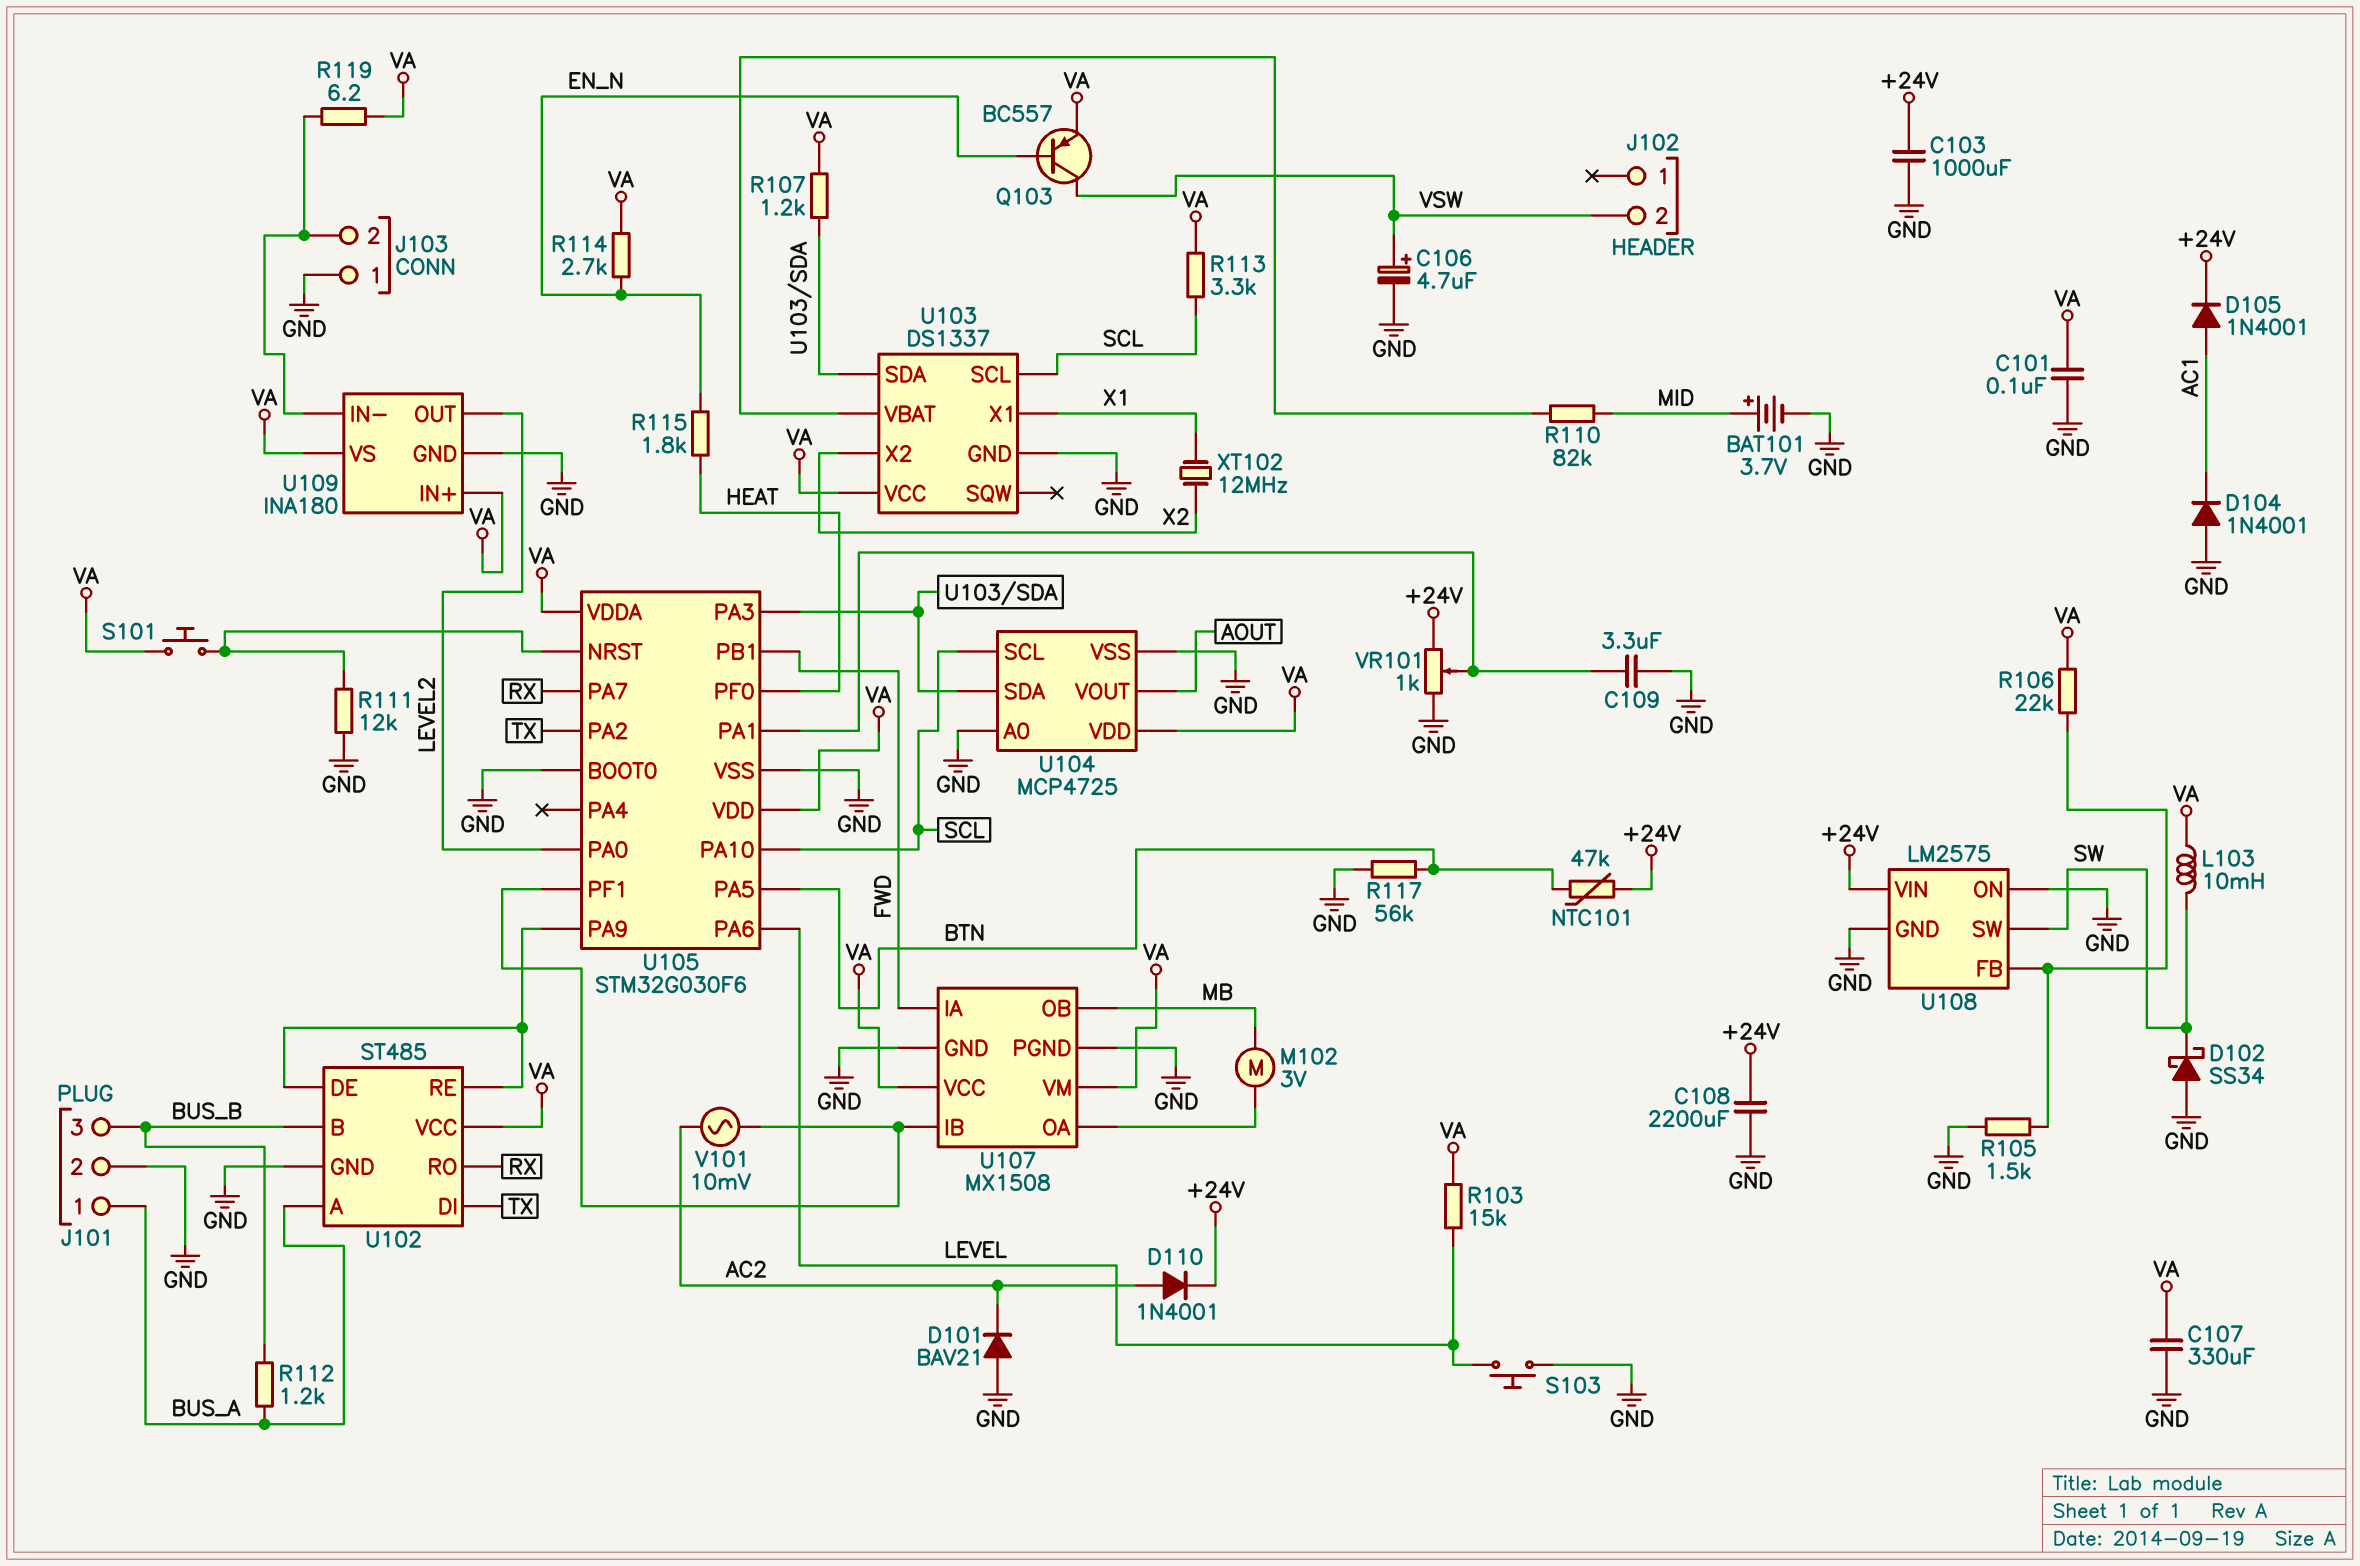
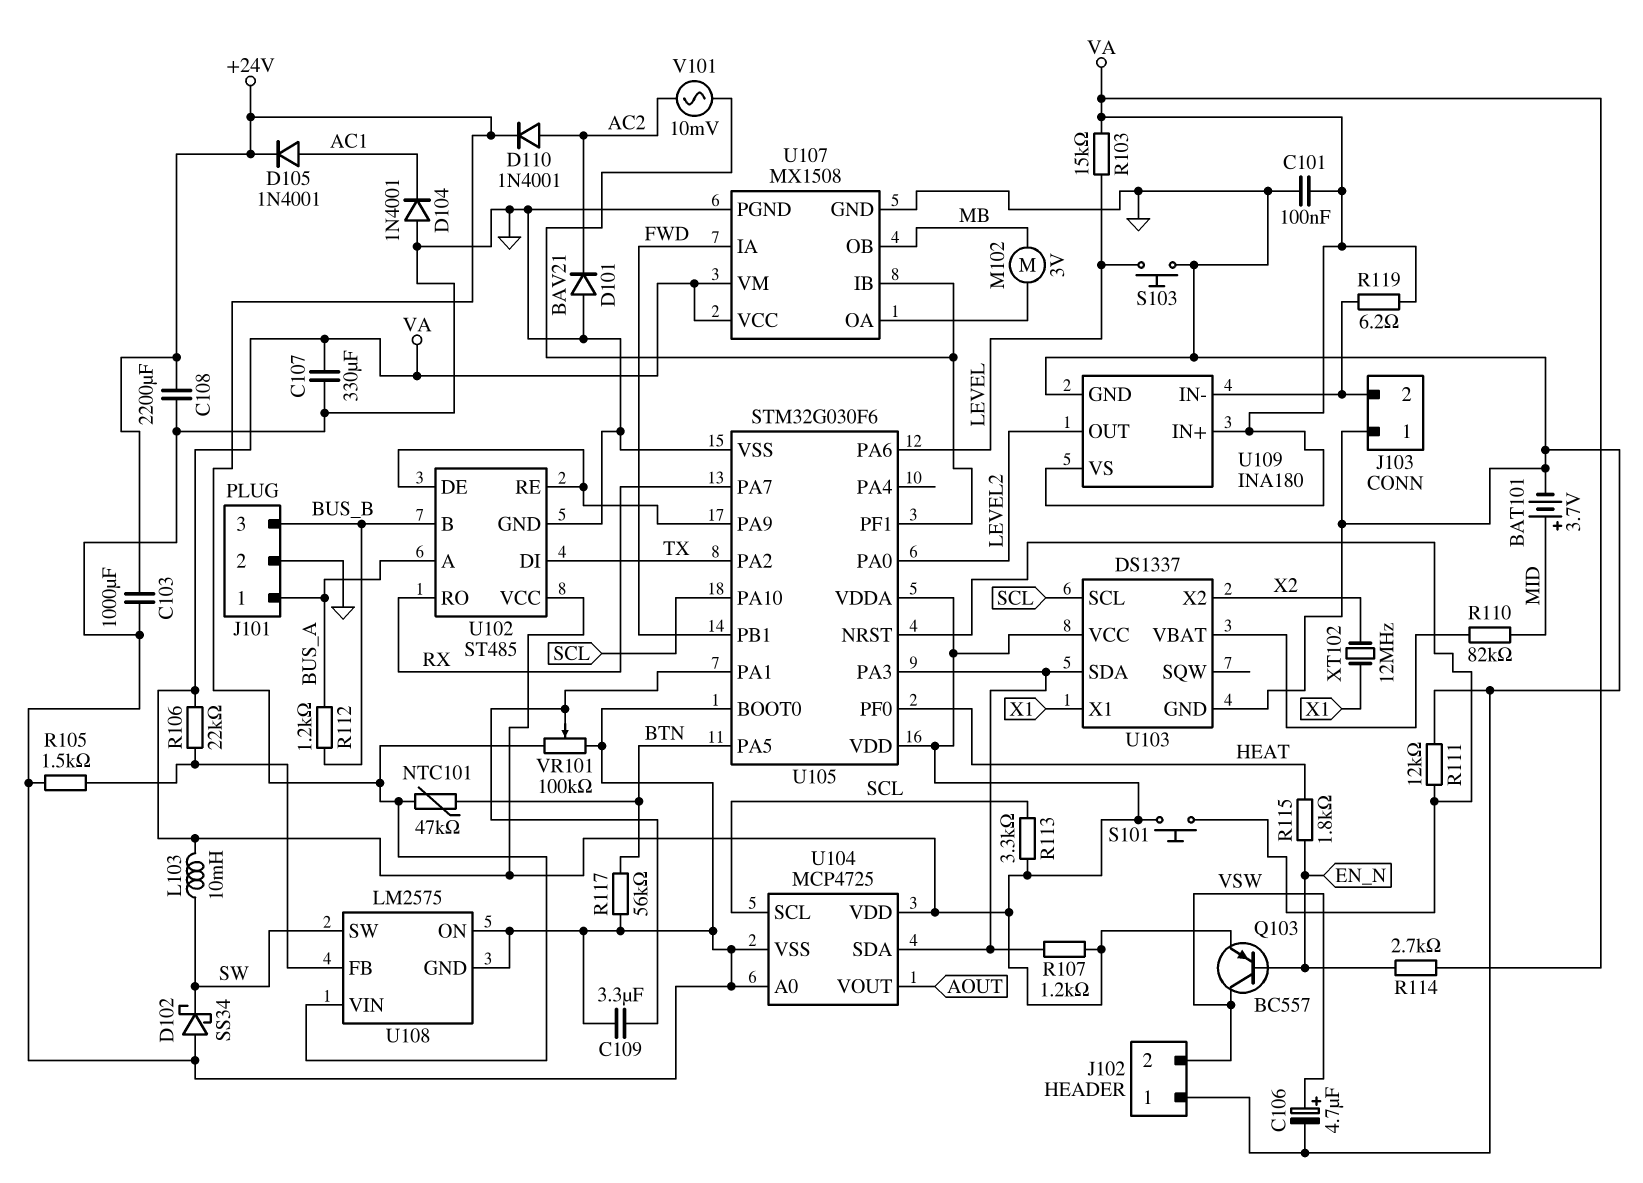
J102 pin 1: none -> GND
VR101: 1k (+24V, GND, wiper U105/PA1) -> 100k (+24V, GND, wiper U105/PA1)

